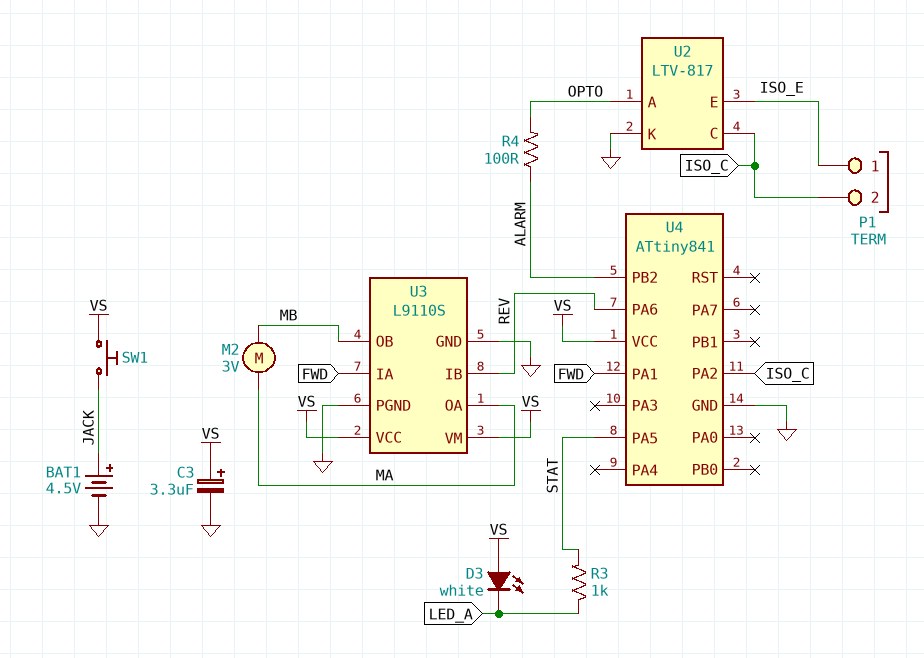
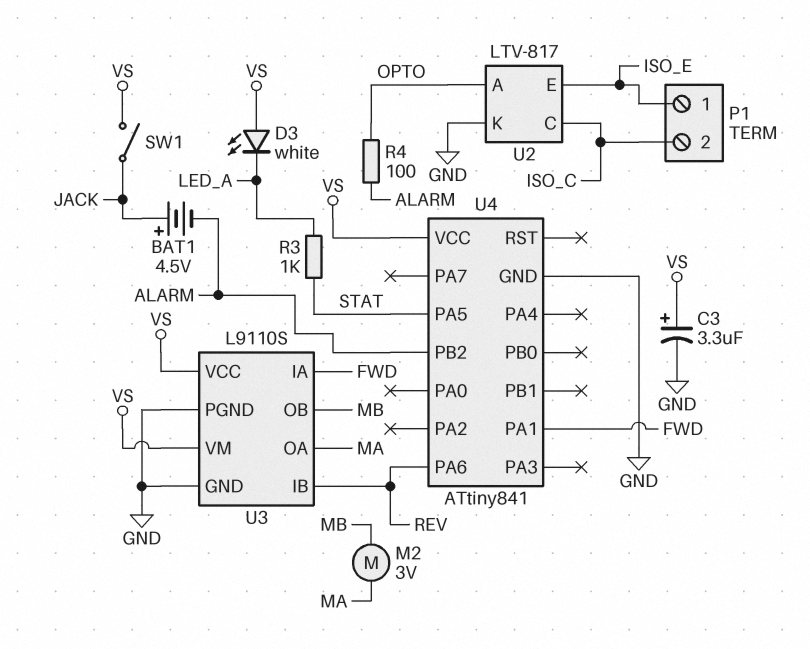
BAT1: 4.5V (plus JACK, minus GND) -> 4.5V (plus JACK, minus ALARM)
SW1: button (JACK, VS) -> switch (JACK, VS)
U4 pin PA2: ISO_C -> none

